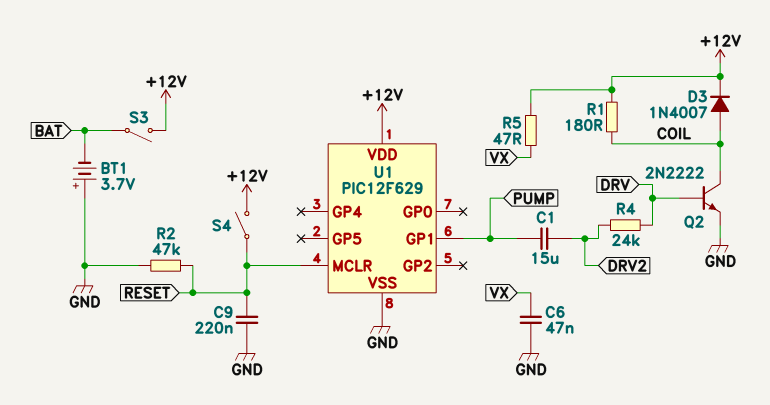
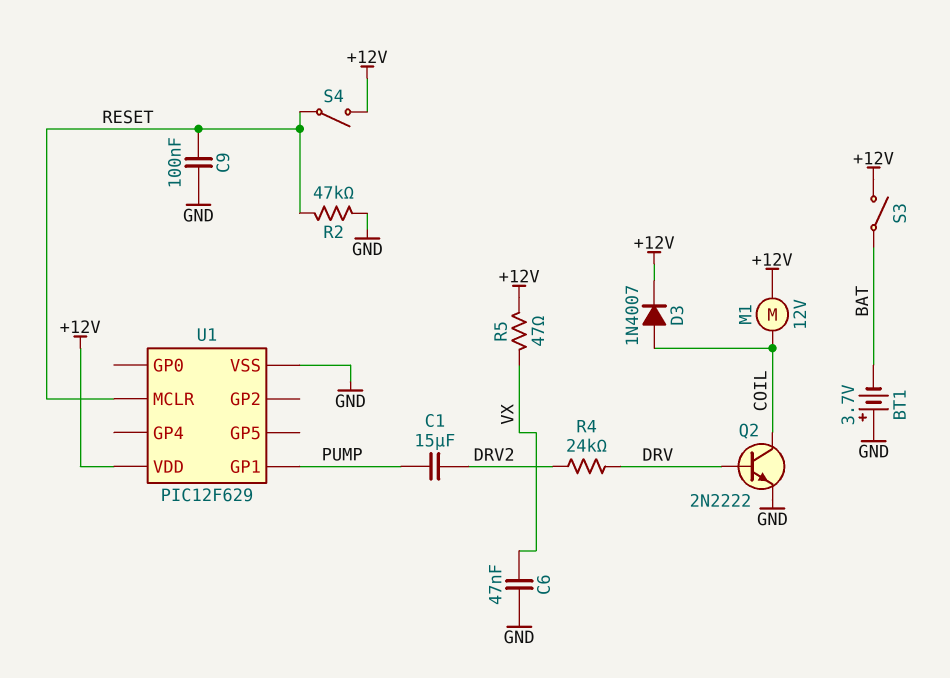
C9: 220nF (GND, RESET) -> 100nF (GND, RESET)
M1: none -> motor 12V (+12V, COIL)
R1: 180 (+12V, COIL) -> none

